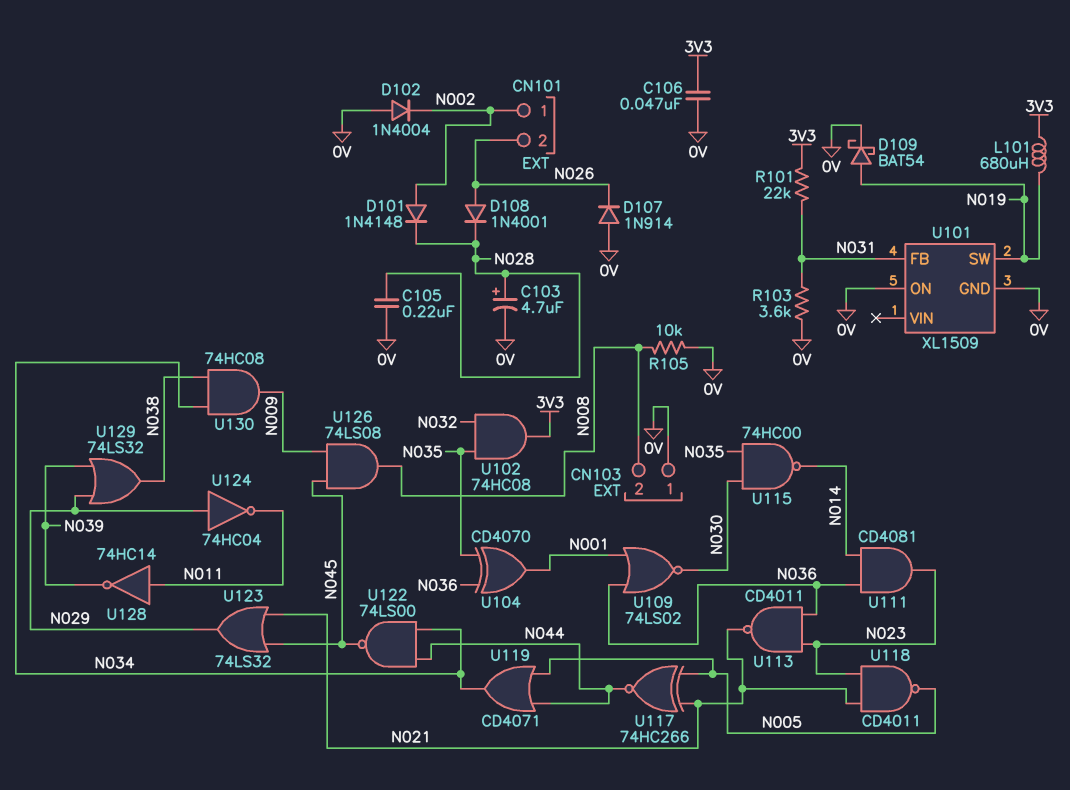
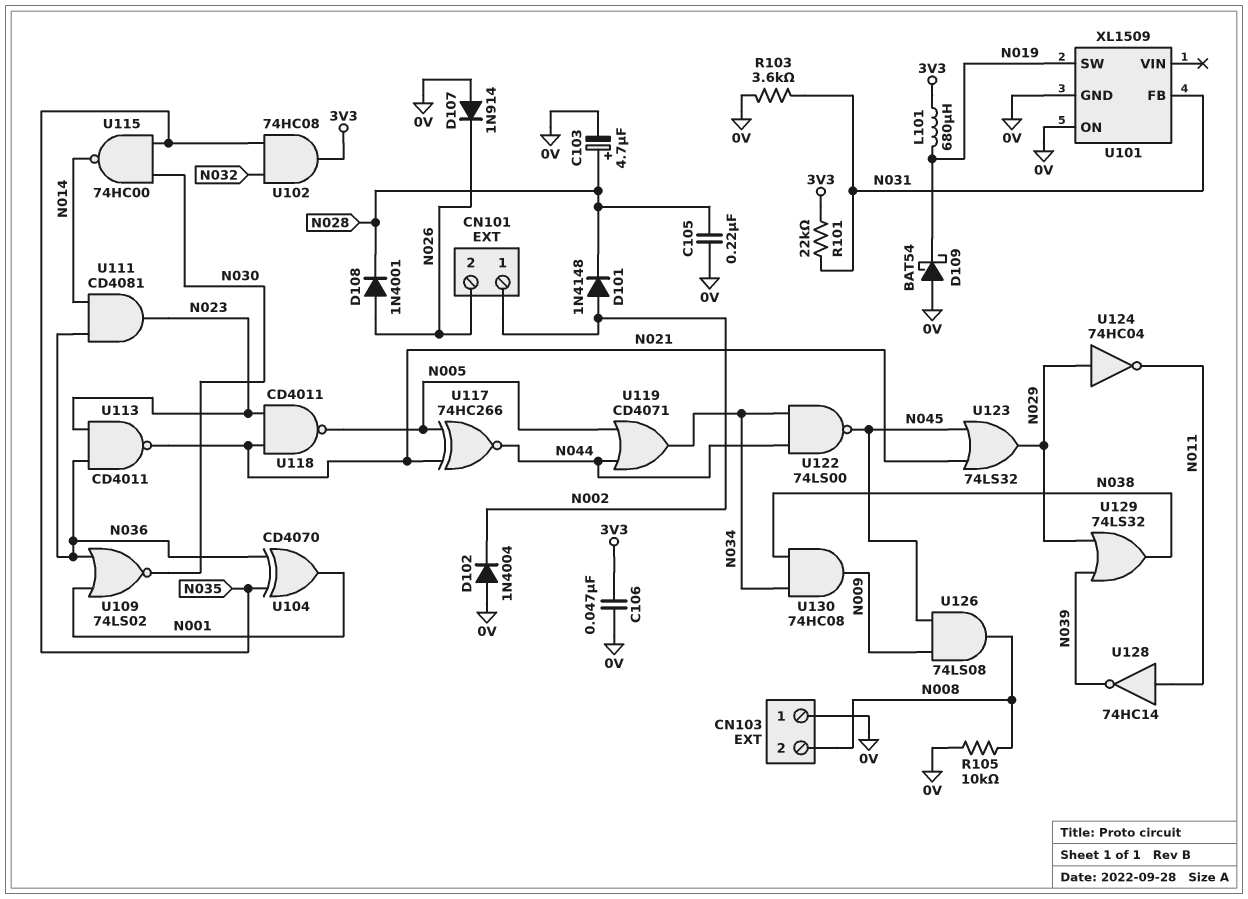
D109: schottky BAT54 (A N019, K 0V) -> schottky BAT54 (A 0V, K N019)

